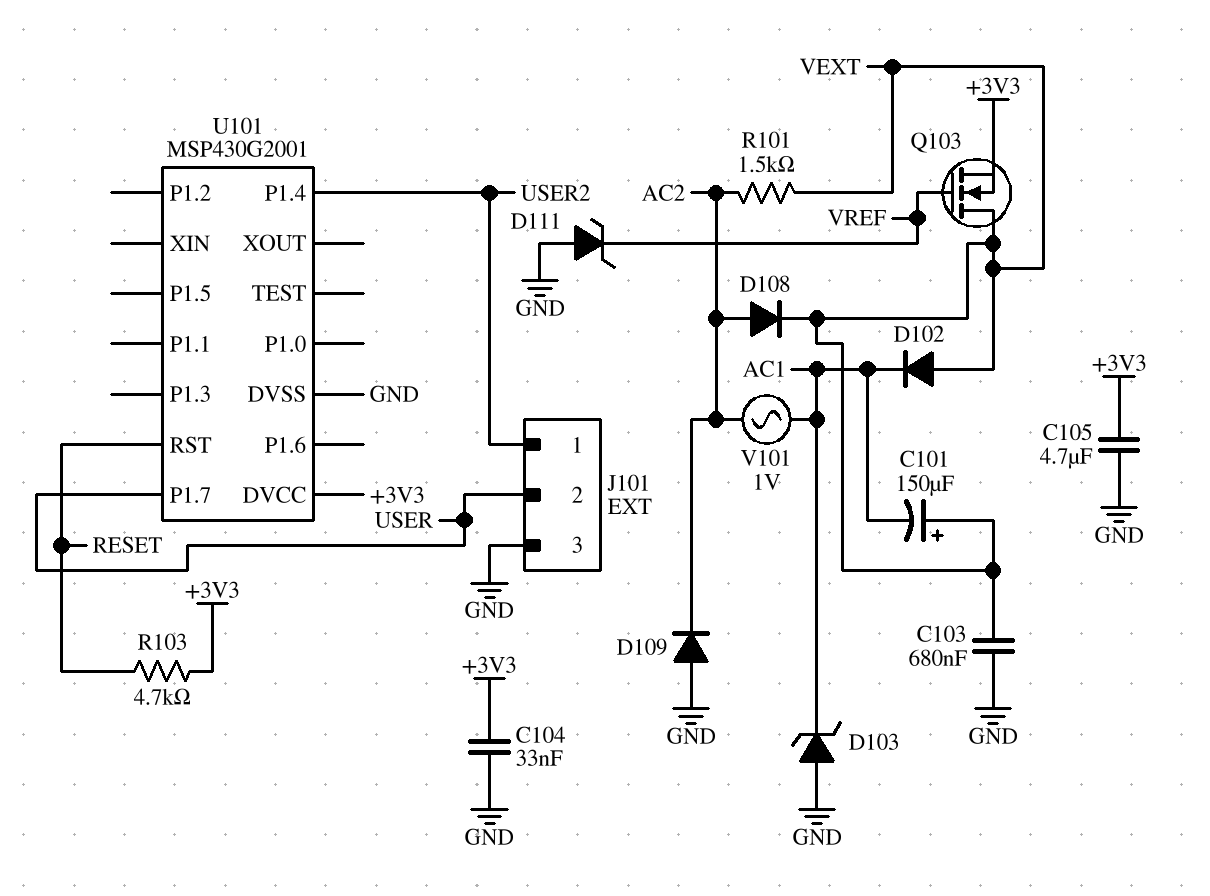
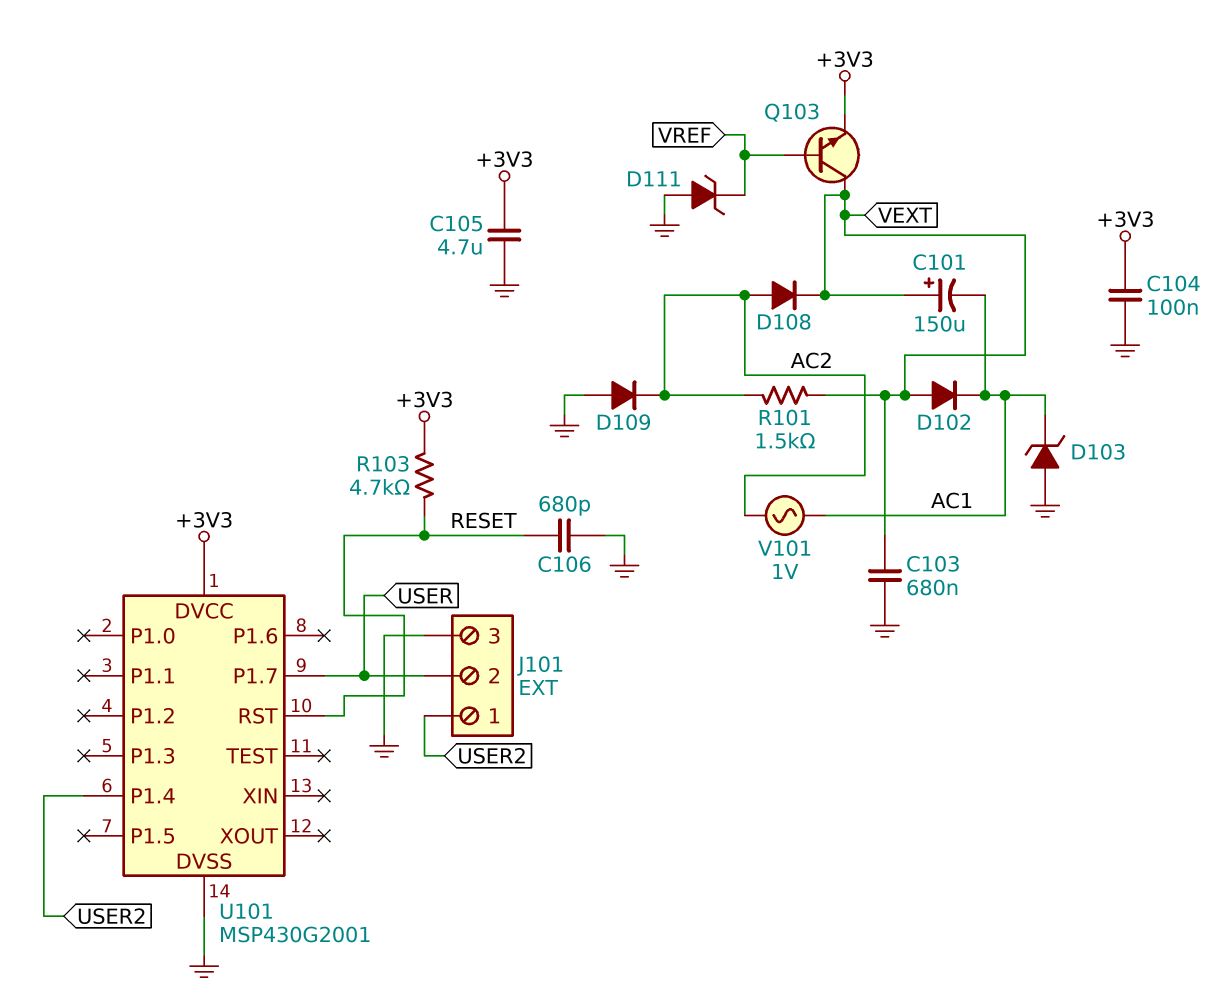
C104: 33nF (+3V3, GND) -> 100nF (+3V3, GND)
C106: none -> 680pF (GND, RESET)
Q103: NMOS (G VREF, D VEXT, S +3V3) -> NPN (B VREF, C VEXT, E +3V3)

